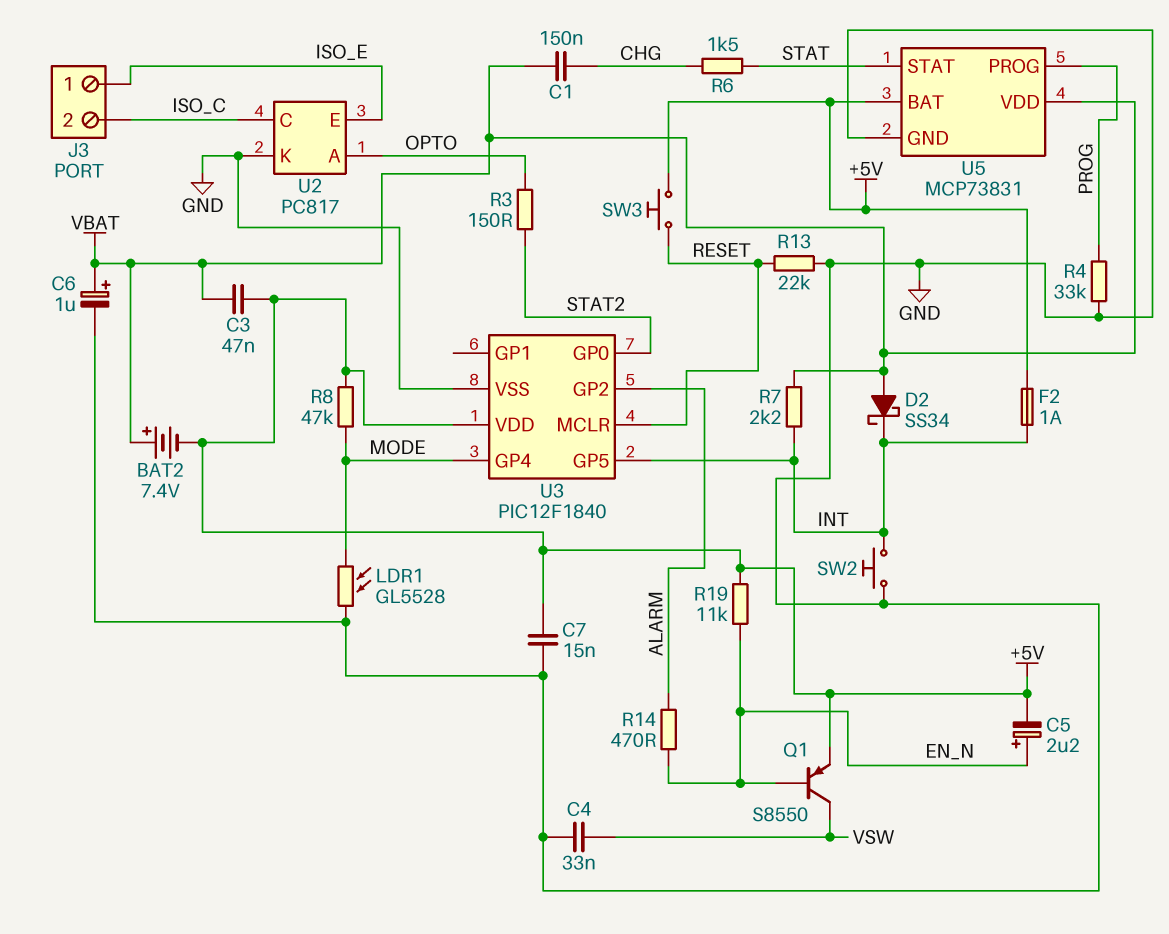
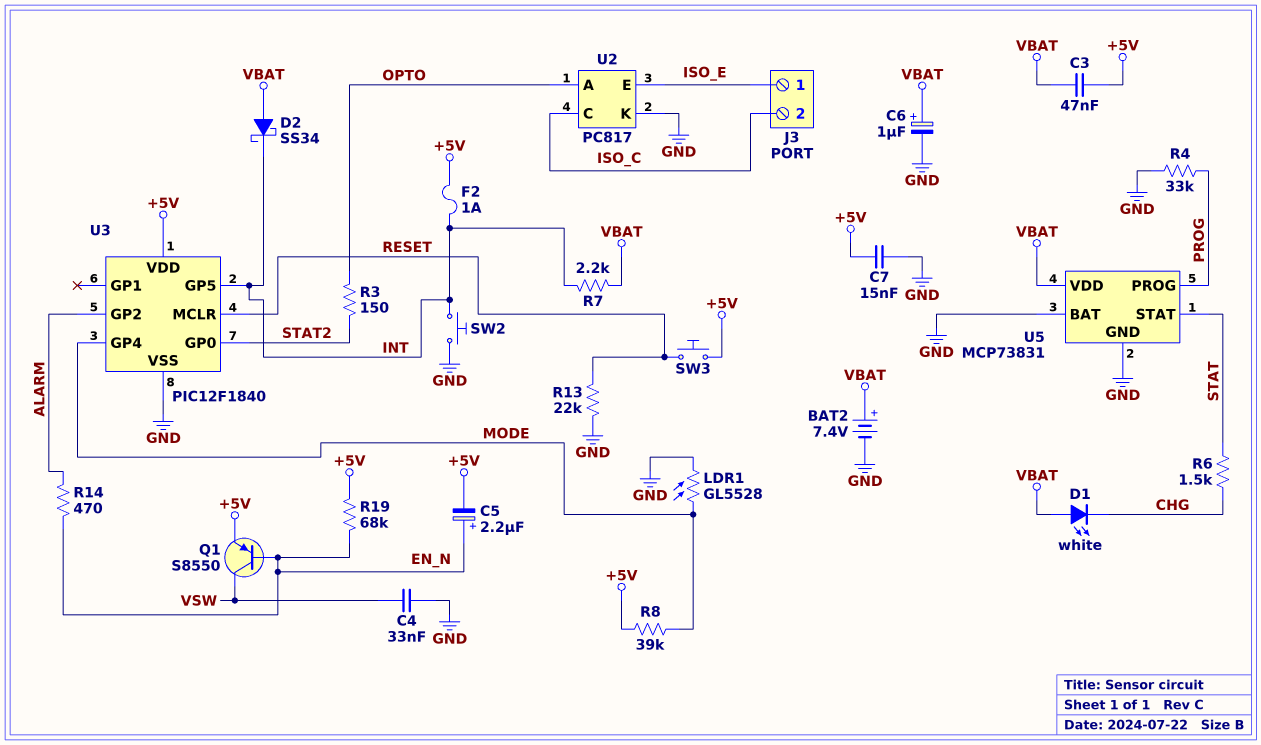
BAT2: 7.4V (plus VBAT, minus +5V) -> 7.4V (plus VBAT, minus GND)
C1: 150nF (CHG, VBAT) -> none
D1: none -> LED white (A VBAT, K CHG)
R8: 47k (+5V, MODE) -> 39k (+5V, MODE)
R19: 11k (+5V, EN_N) -> 68k (+5V, EN_N)
U5 pin BAT: +5V -> GND

